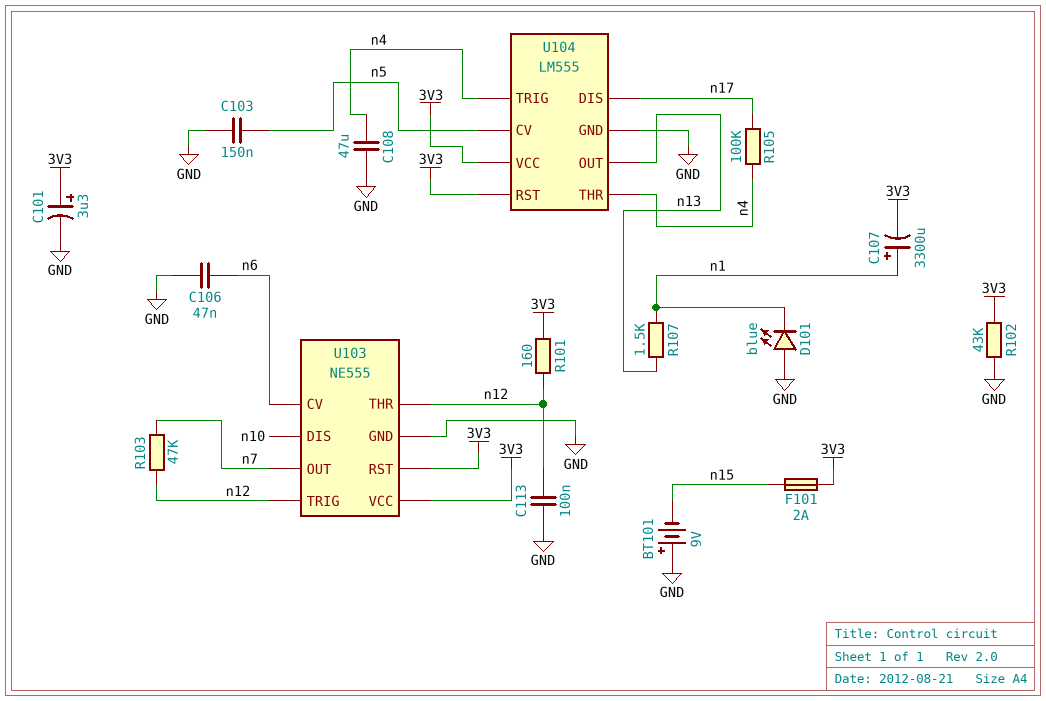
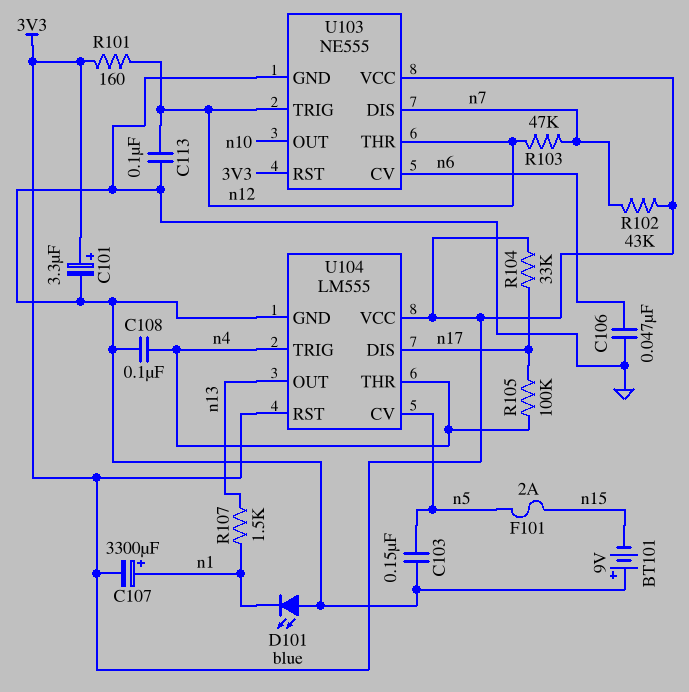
C108: 47uF (GND, n4) -> 100nF (GND, n4)
F101: 2A (3V3, n15) -> 2A (n5, n15)
R102: 43k (3V3, GND) -> 43k (3V3, n7)
R104: none -> 33k (3V3, n17)
U103 pin DIS: n10 -> n7
U103 pin OUT: n7 -> n10

